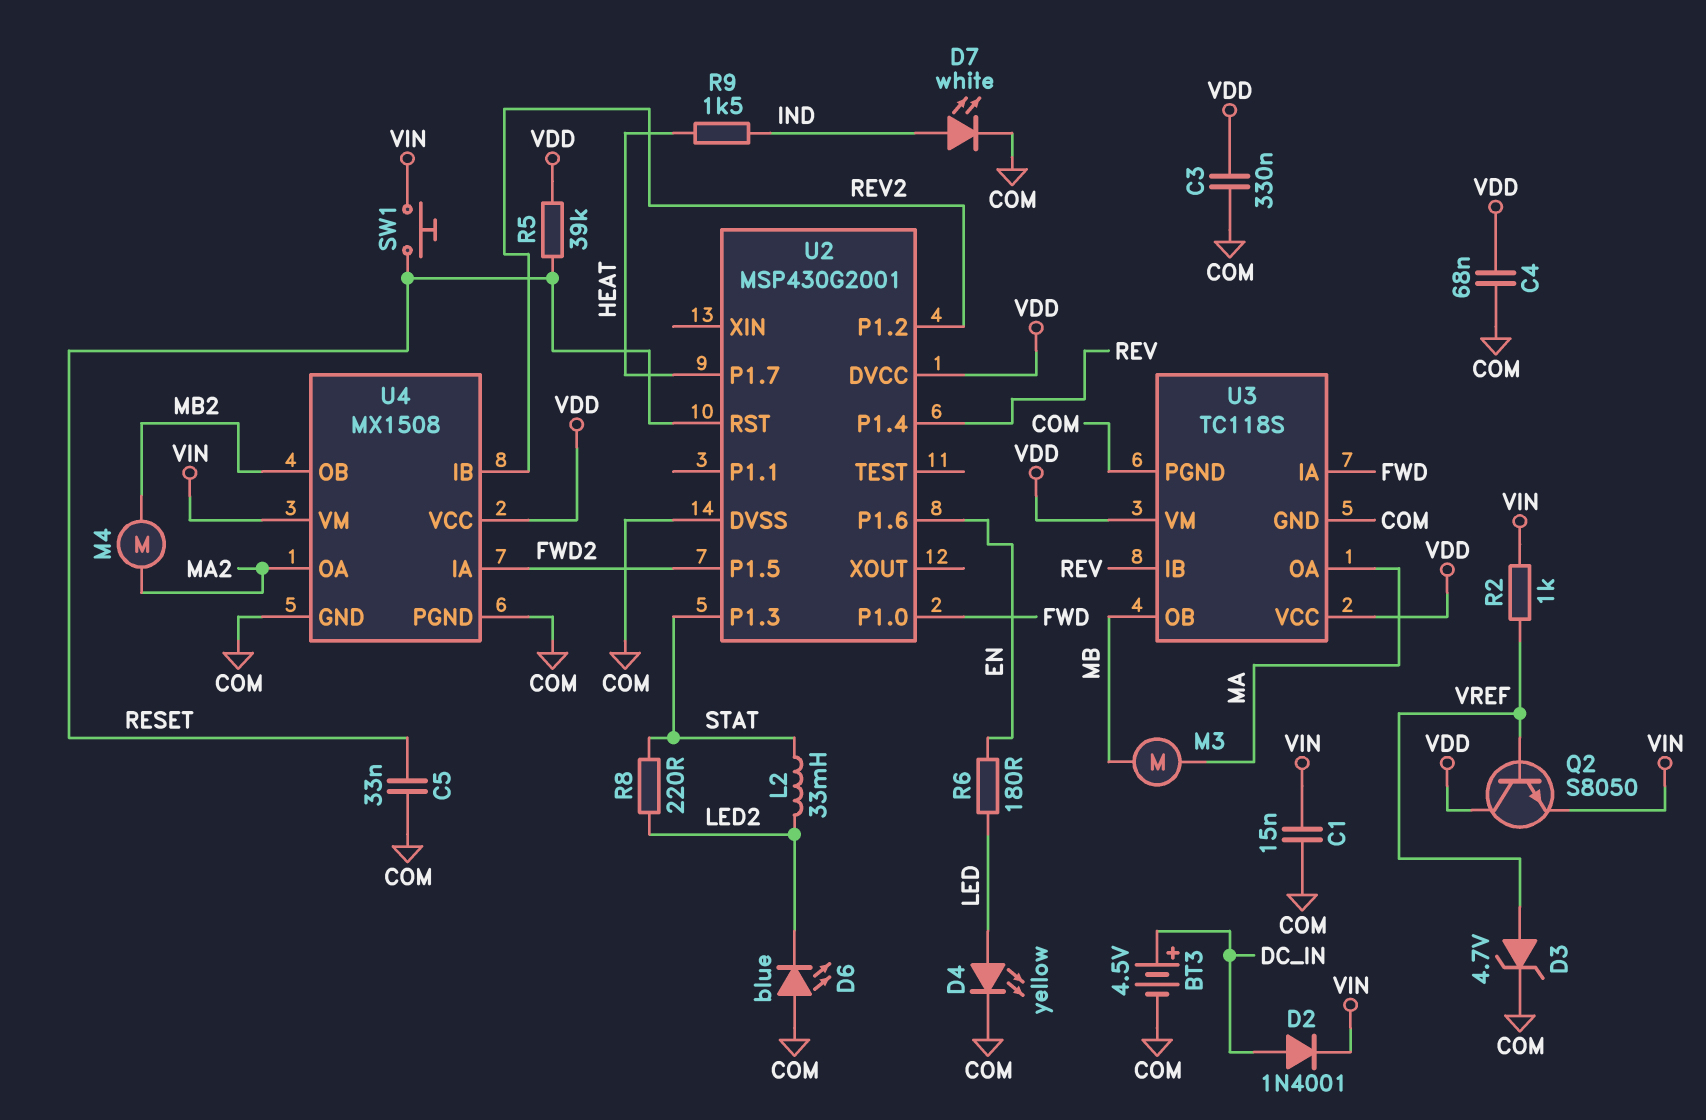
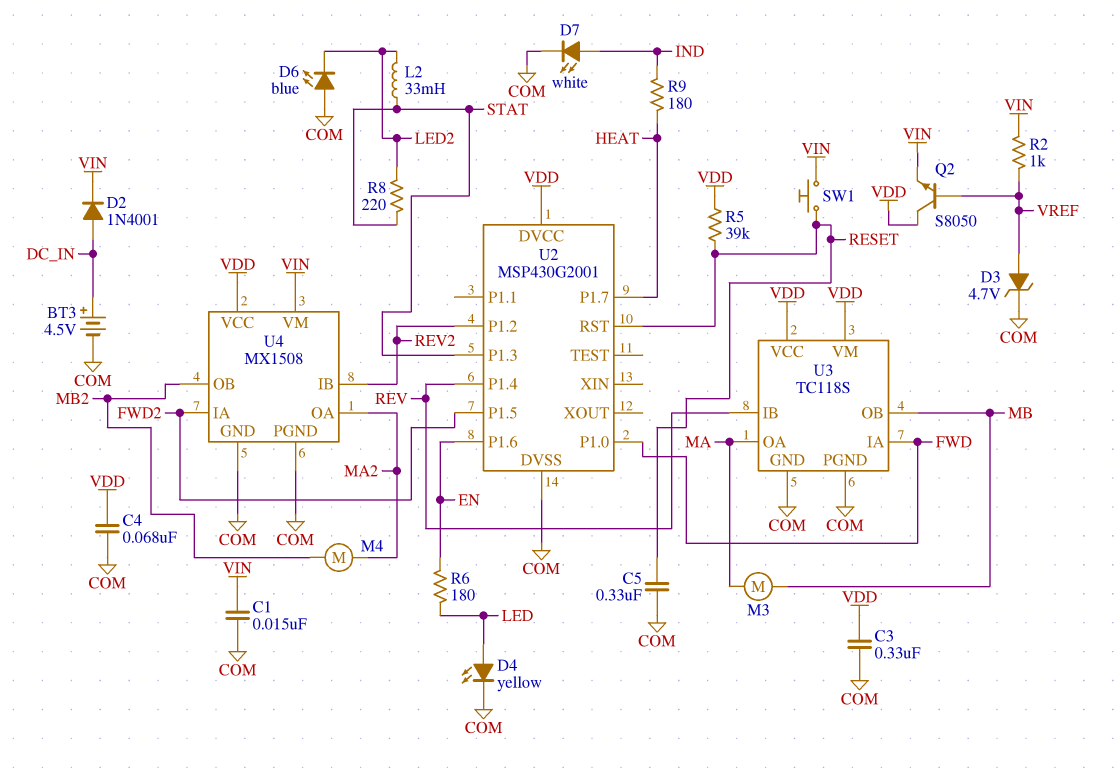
C5: 33nF (COM, RESET) -> 330nF (COM, RESET)
R9: 1.5k (HEAT, IND) -> 180 (HEAT, IND)

